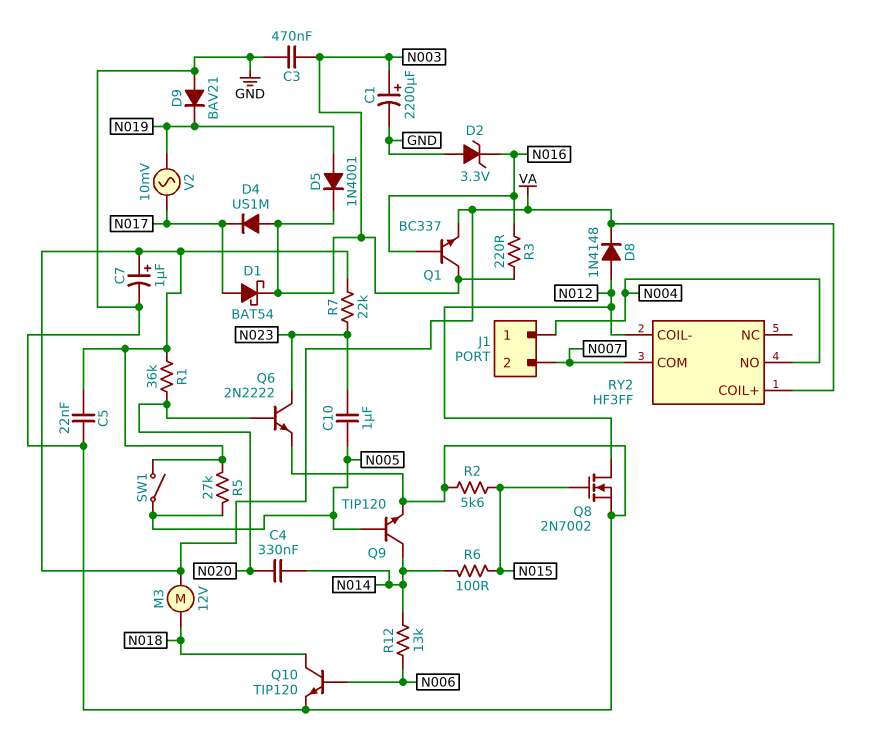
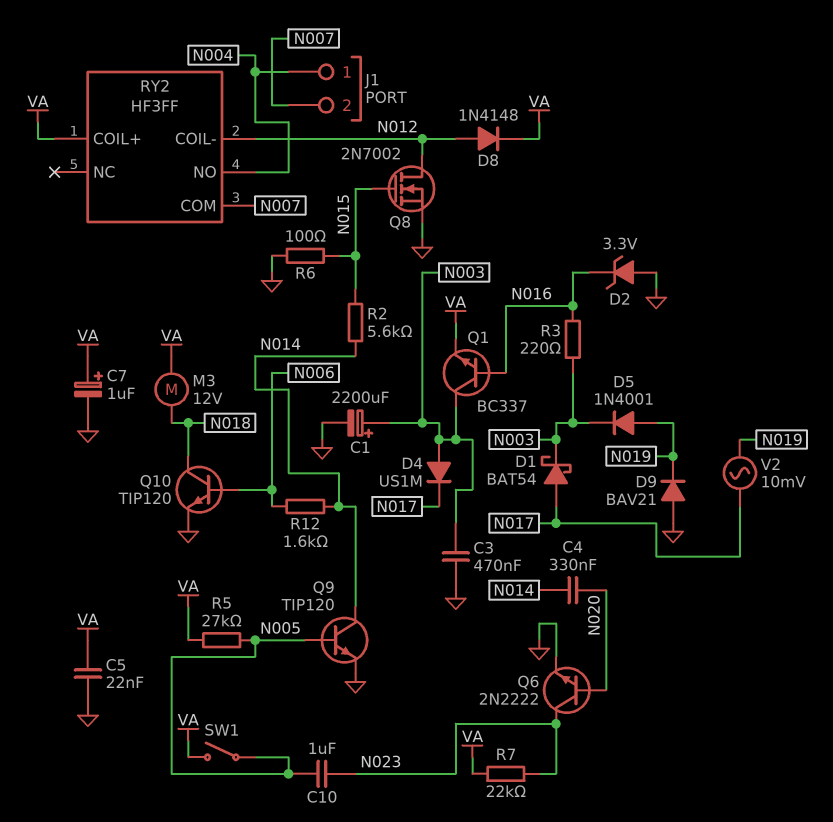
R1: 36k (N020, VA) -> none
R2: 5.6k (GND, N015) -> 5.6k (N014, N015)
R6: 100 (N014, N015) -> 100 (GND, N015)
R12: 13k (N006, N014) -> 1.6k (N006, N014)

